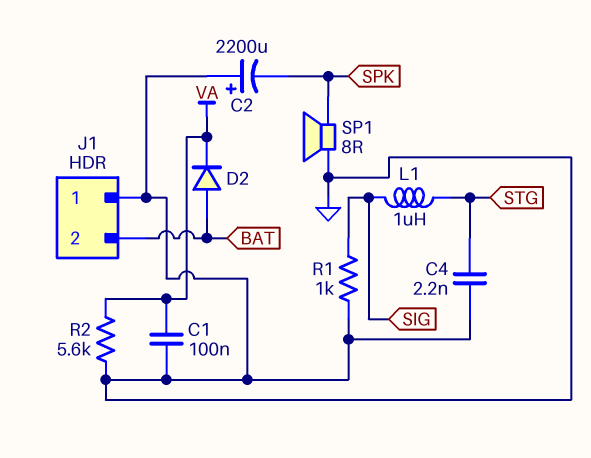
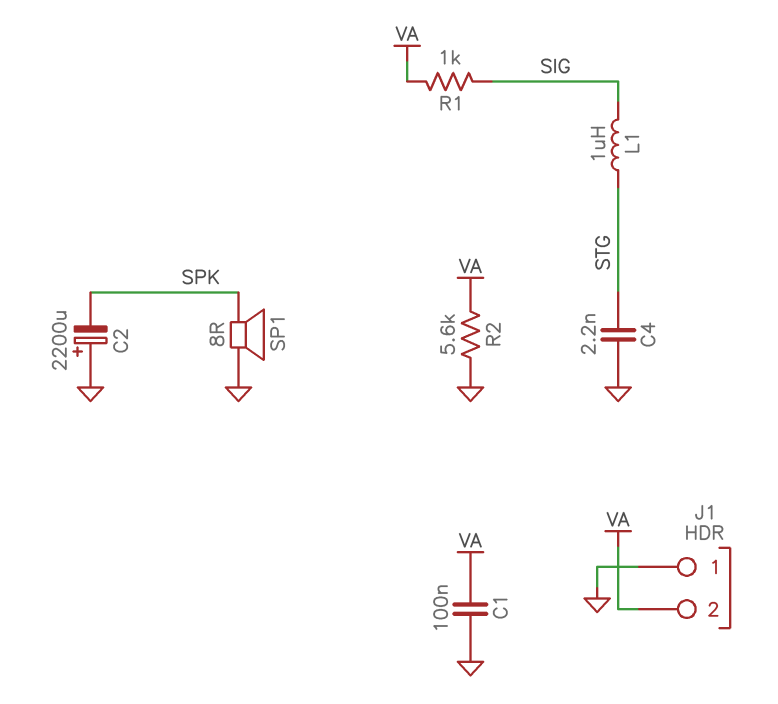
D2: diode (A BAT, K VA) -> none
J1 pin 2: BAT -> VA
R1: 1k (GND, SIG) -> 1k (SIG, VA)

